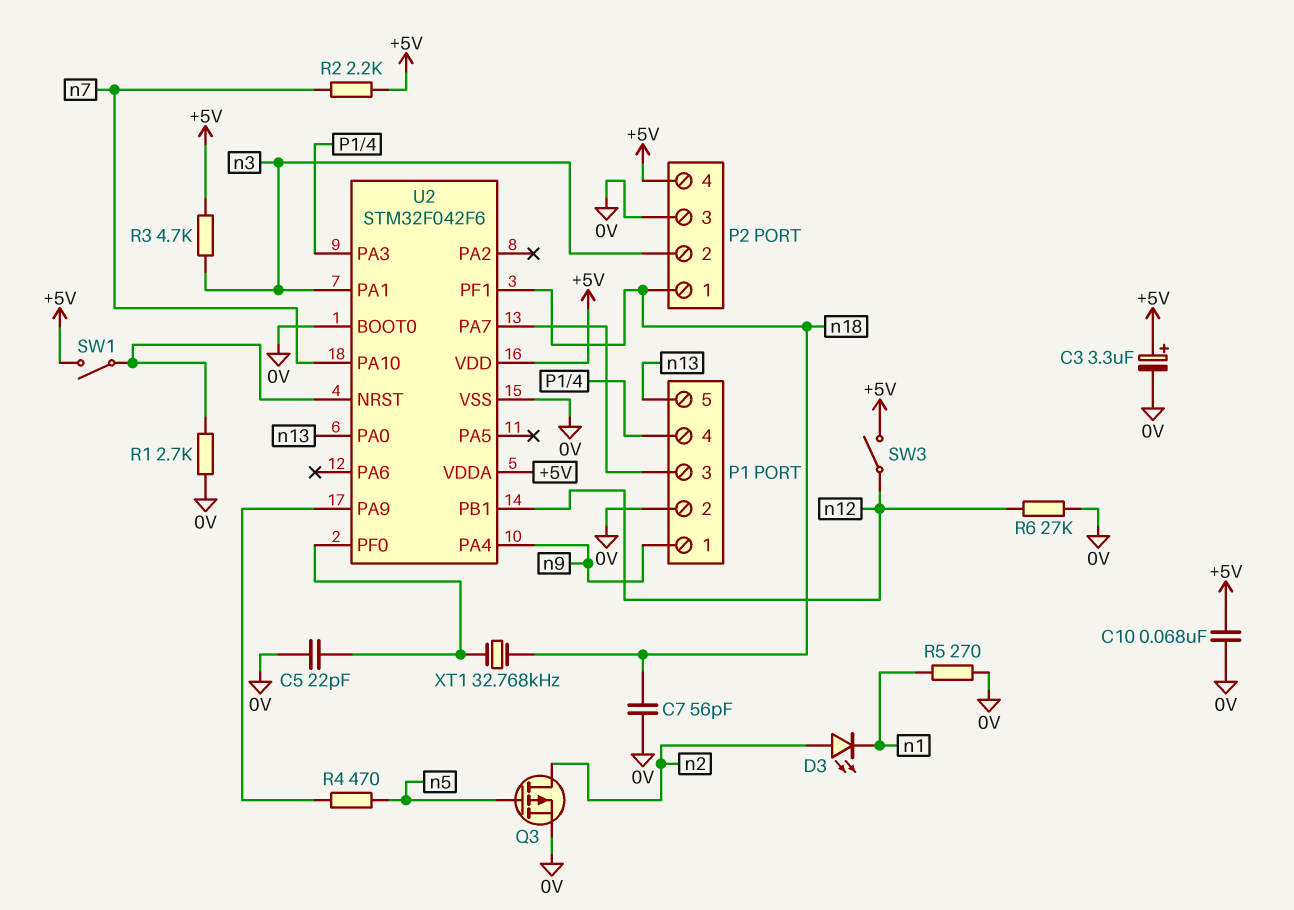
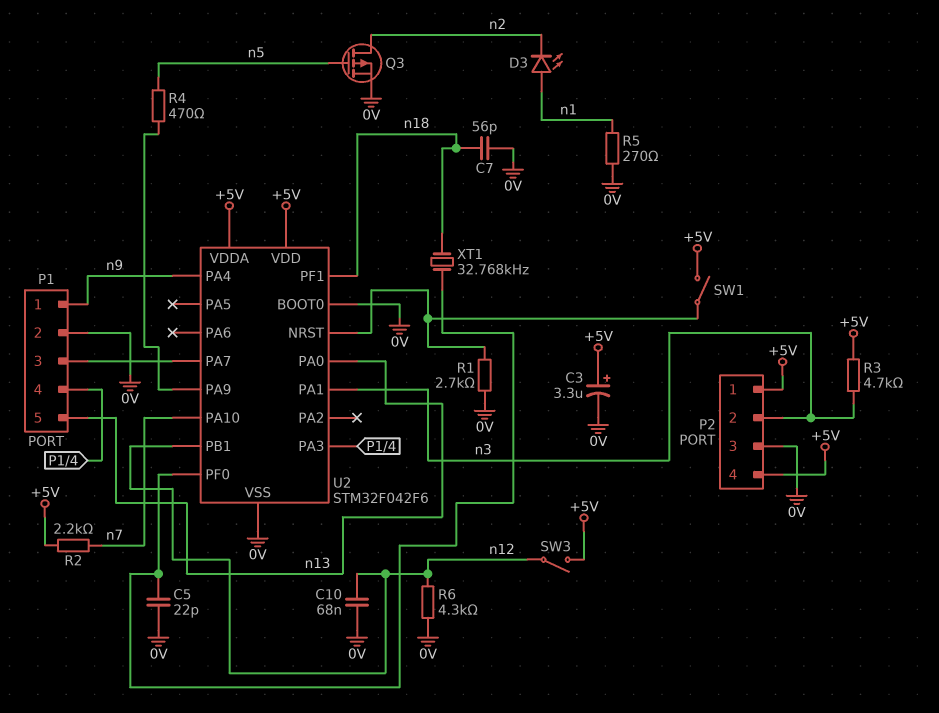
C10: 68nF (+5V, 0V) -> 68nF (0V, n12)
D3: LED (A n2, K n1) -> LED (A n1, K n2)
P2 pin 1: n18 -> +5V
R6: 27k (0V, n12) -> 4.3k (0V, n12)

